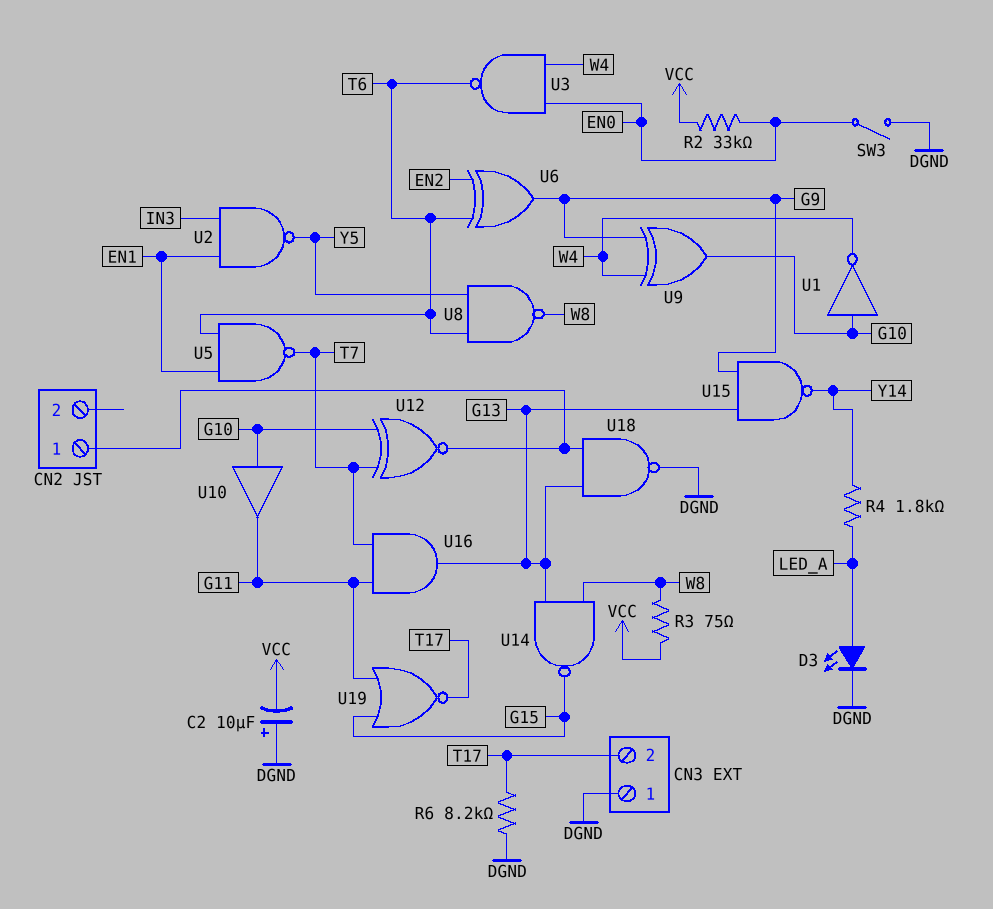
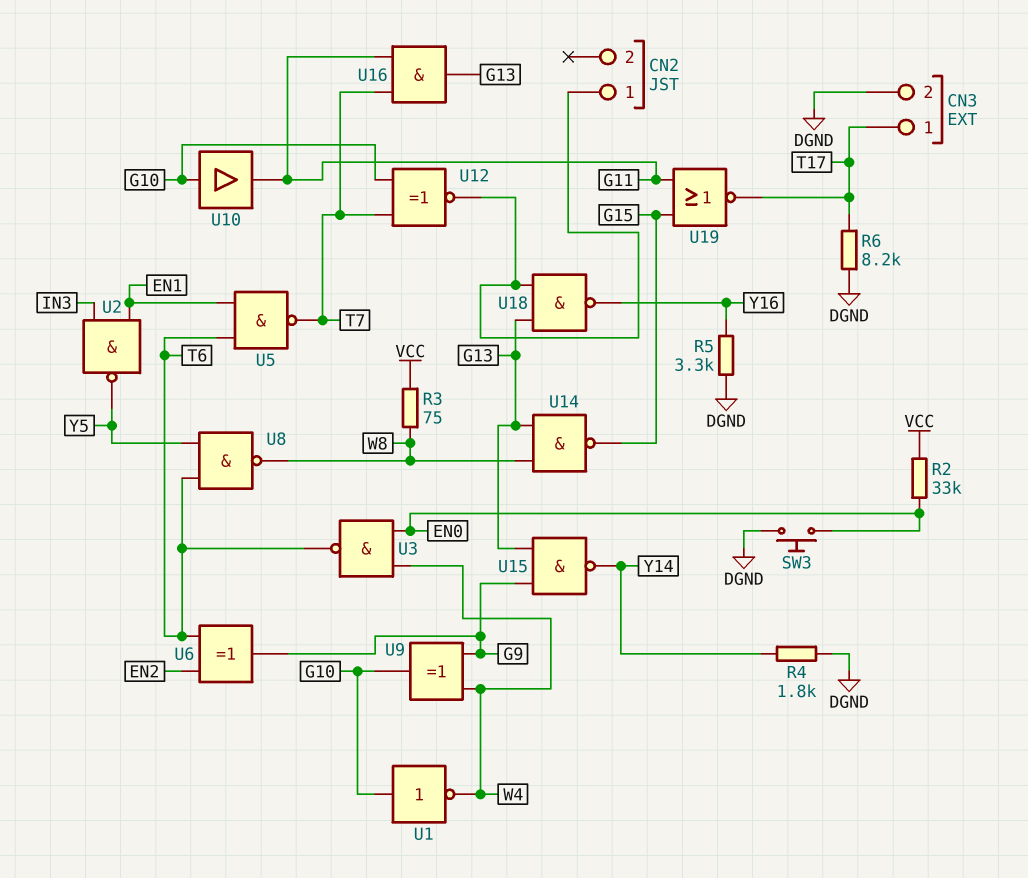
C2: 10uF (plus DGND, minus VCC) -> none
CN3 pin 1: DGND -> T17
CN3 pin 2: T17 -> DGND
D3: LED (A LED_A, K DGND) -> none
R4: 1.8k (LED_A, Y14) -> 1.8k (DGND, Y14)
R5: none -> 3.3k (DGND, Y16)
SW3: switch (DGND, EN0) -> button (DGND, EN0)
U18: NAND (in CN2/1, in G13, out DGND) -> NAND (in CN2/1, in G13, out Y16)

